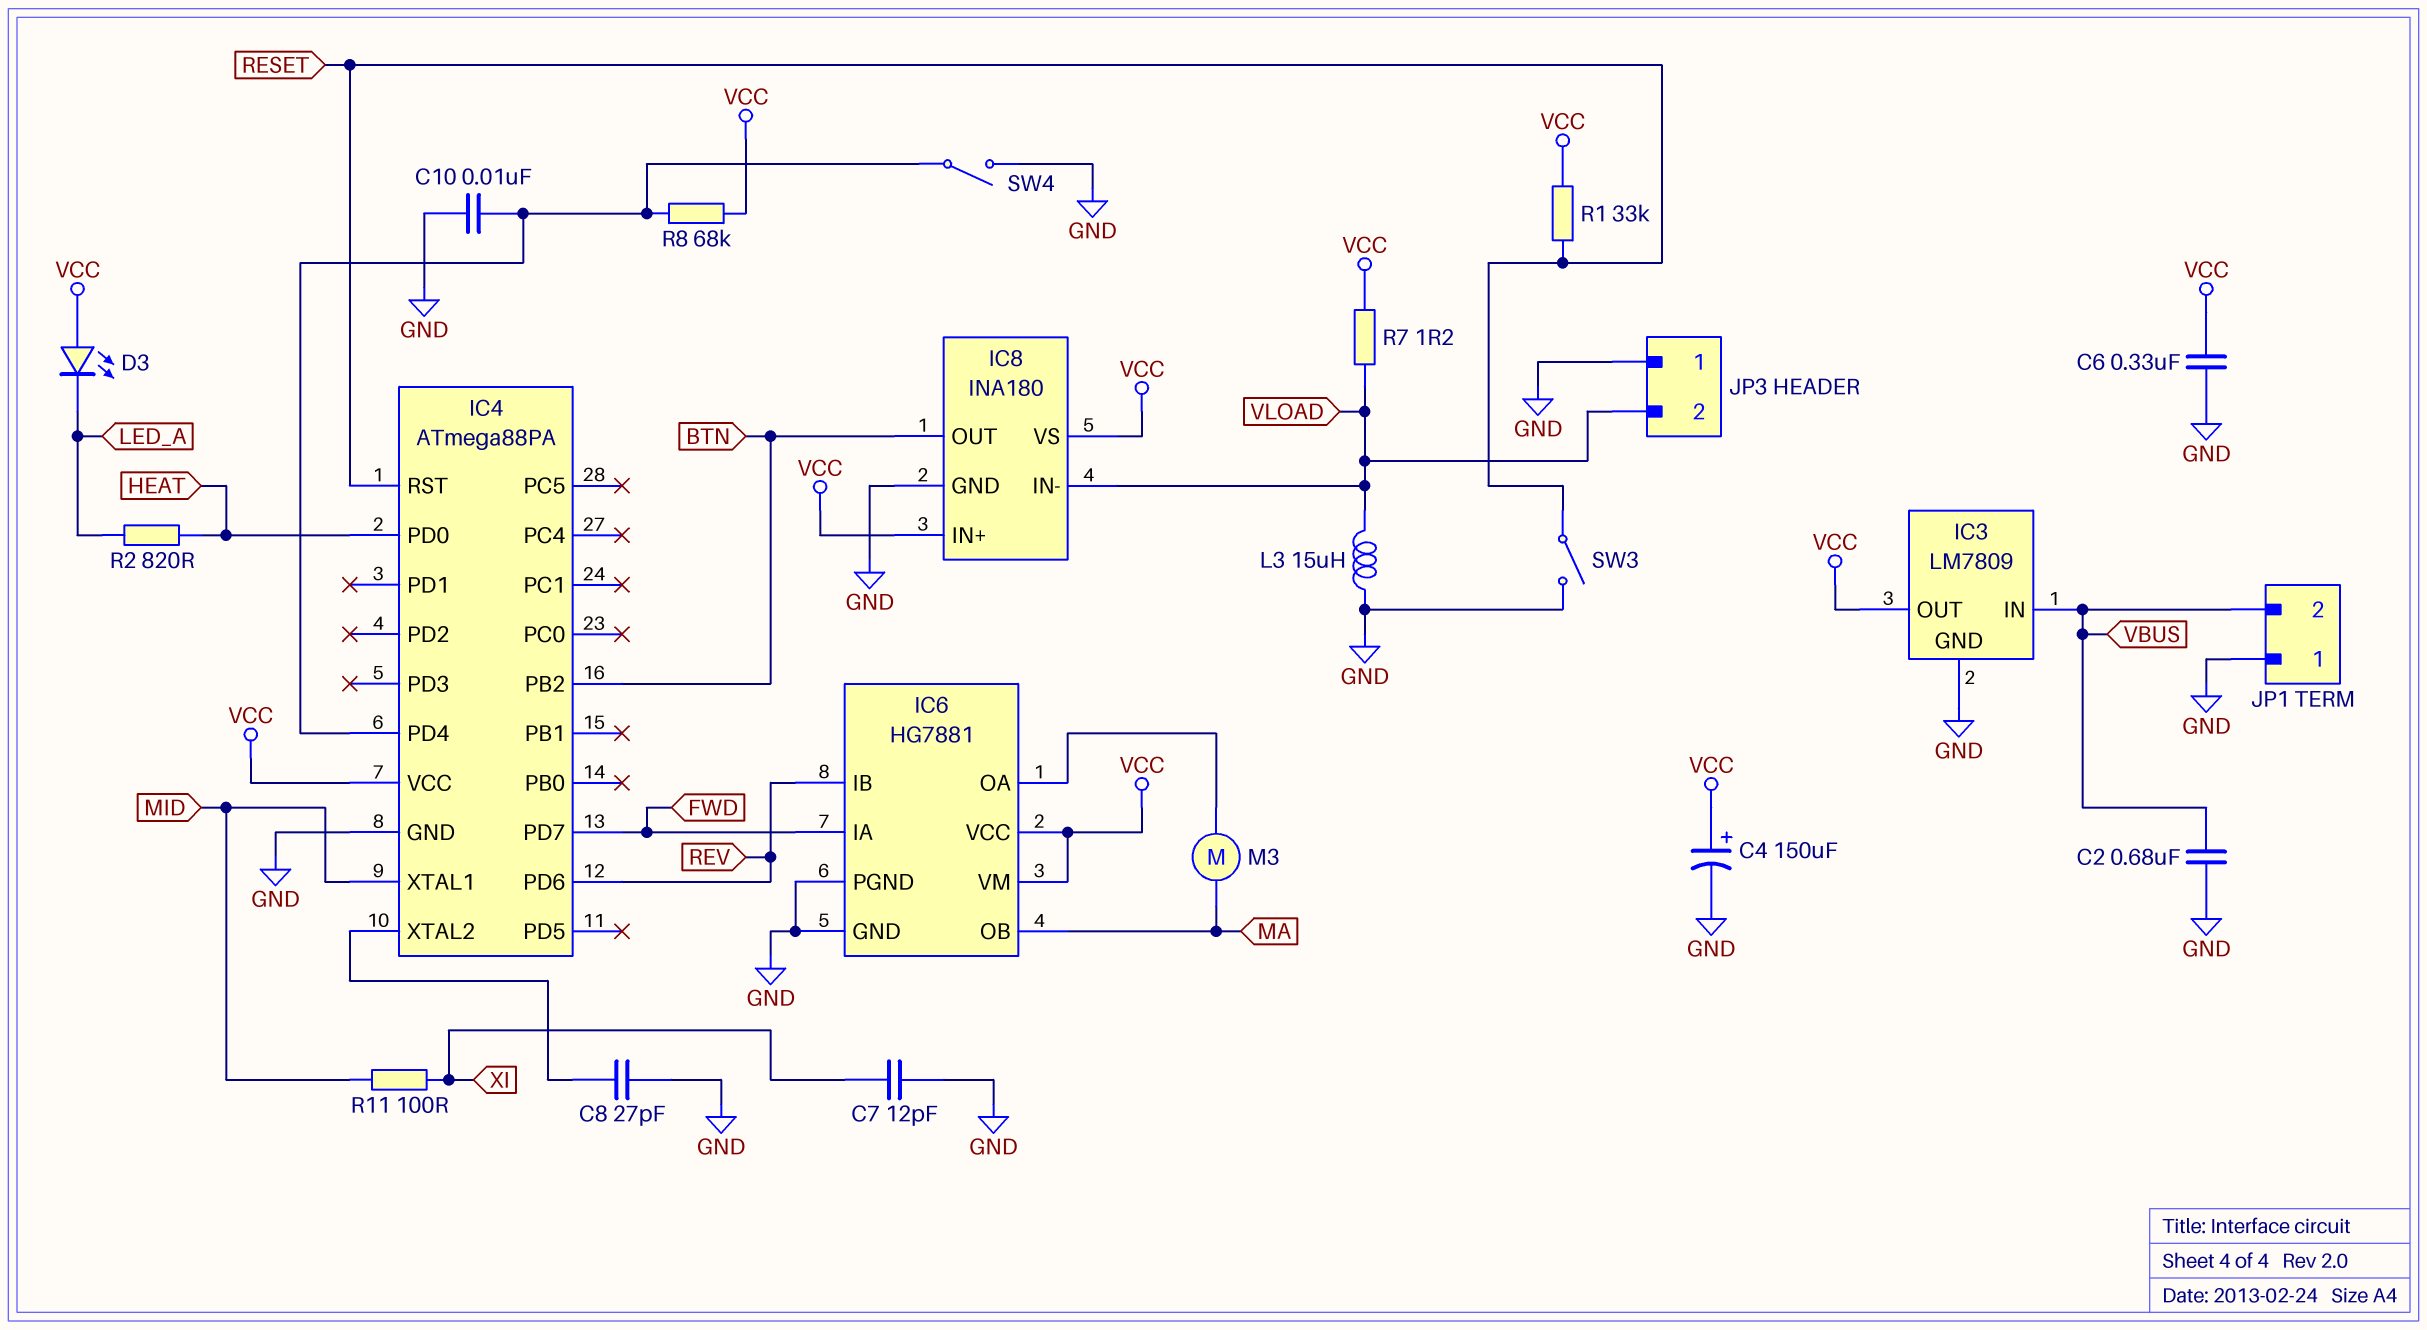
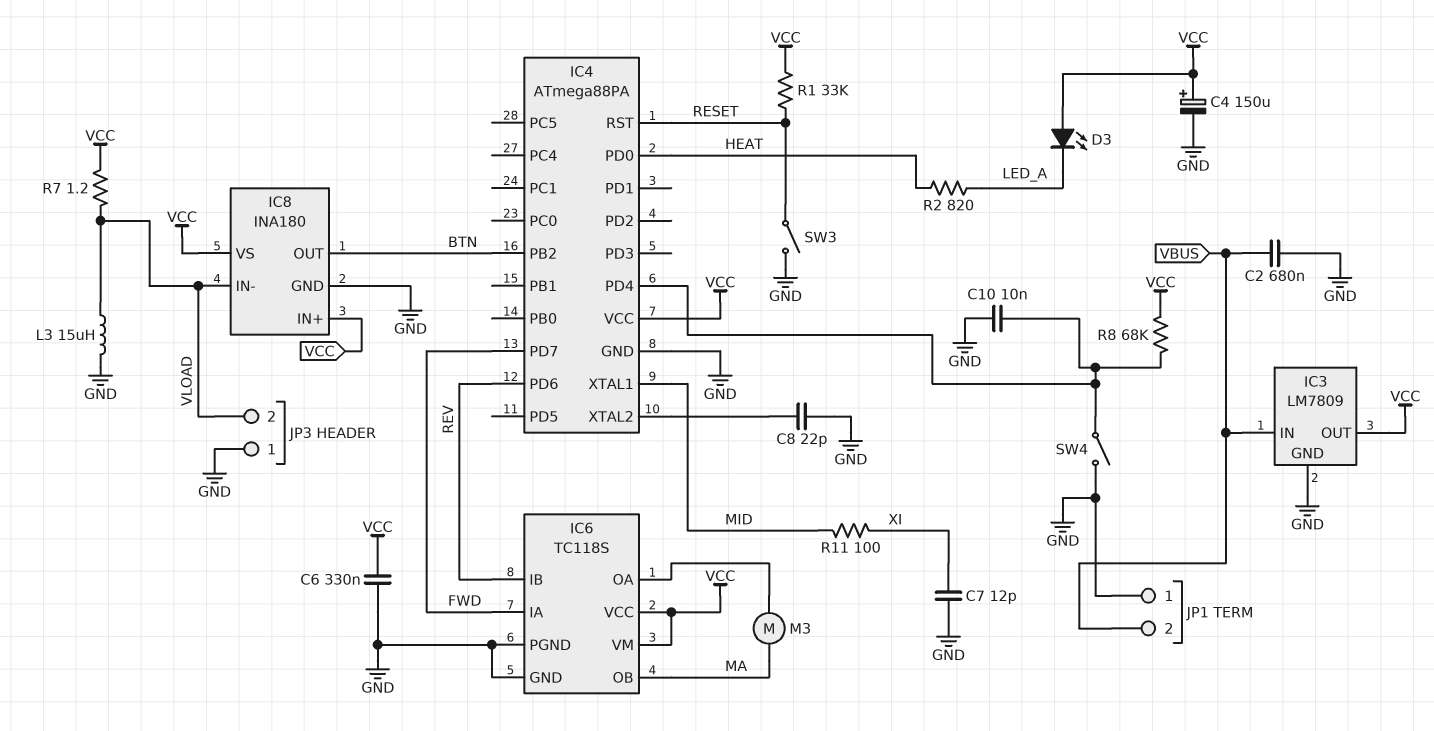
C8: 27pF (GND, IC4/XTAL2) -> 22pF (GND, IC4/XTAL2)
IC6: HG7881 -> TC118S

